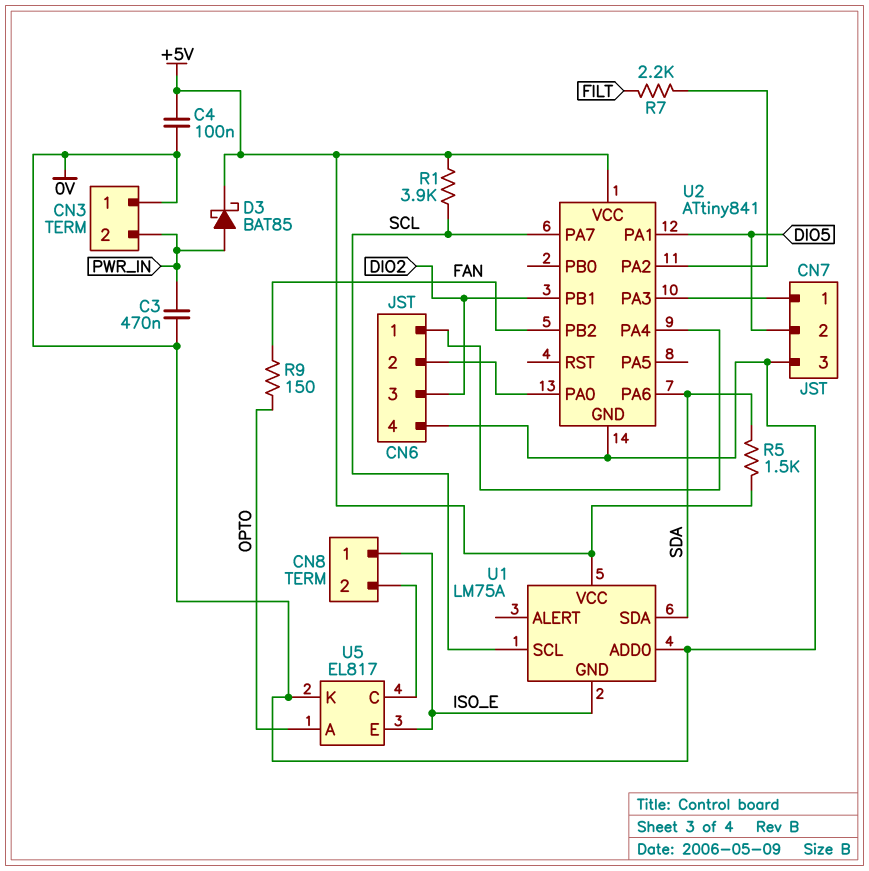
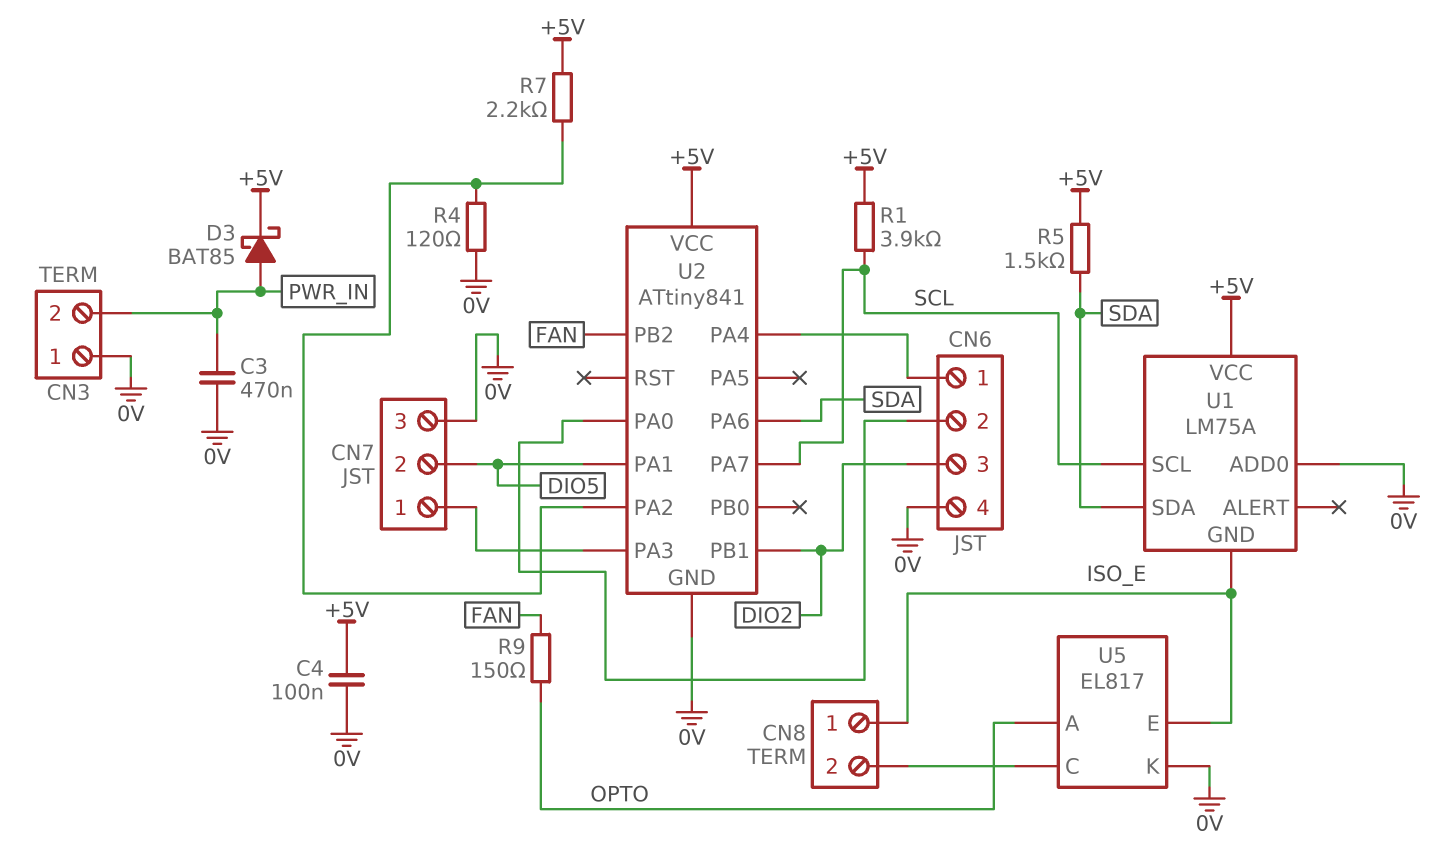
R4: none -> 120 (0V, U2/PA2)
R7: 2.2k (FILT, U2/PA2) -> 2.2k (+5V, U2/PA2)

